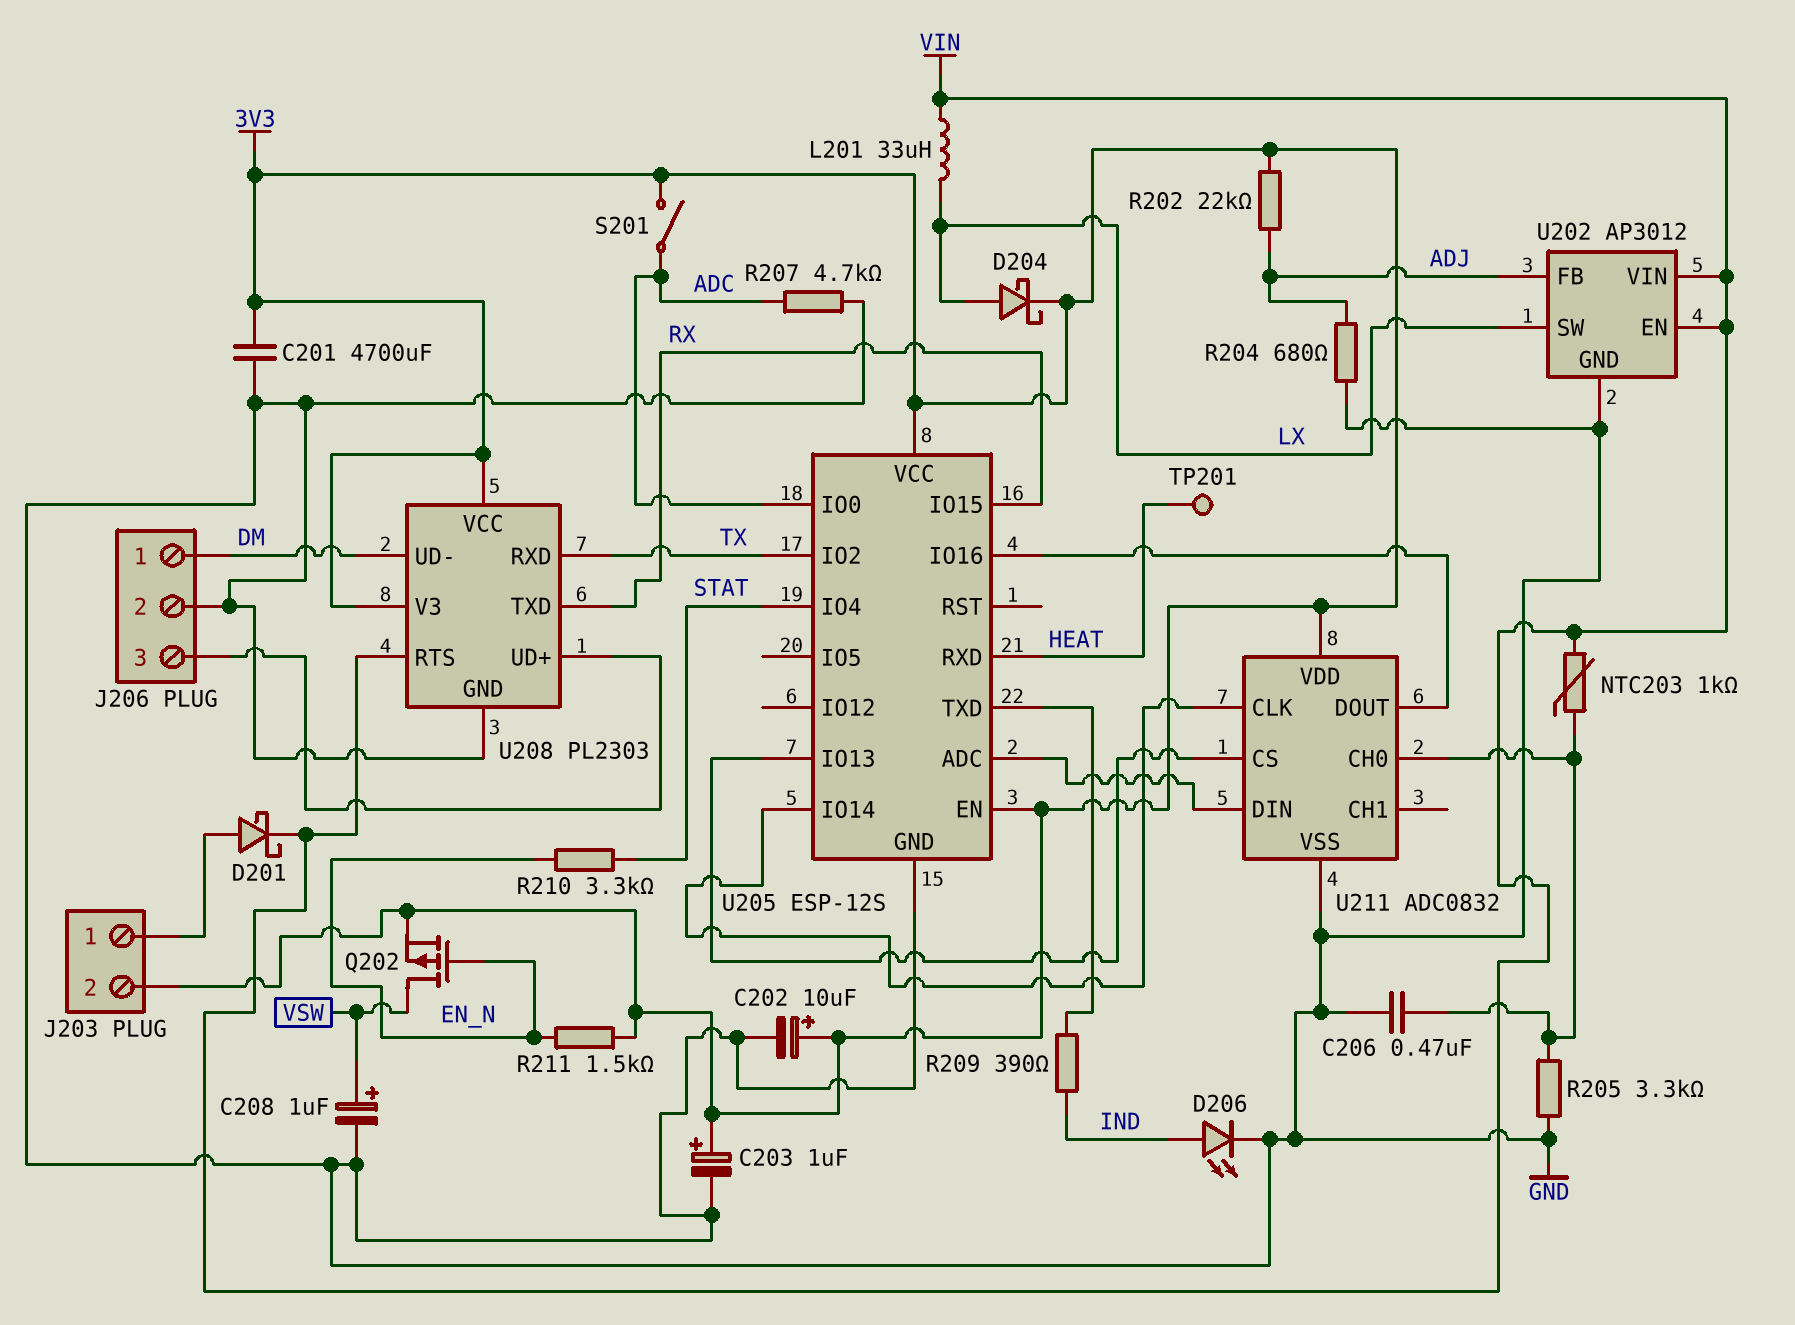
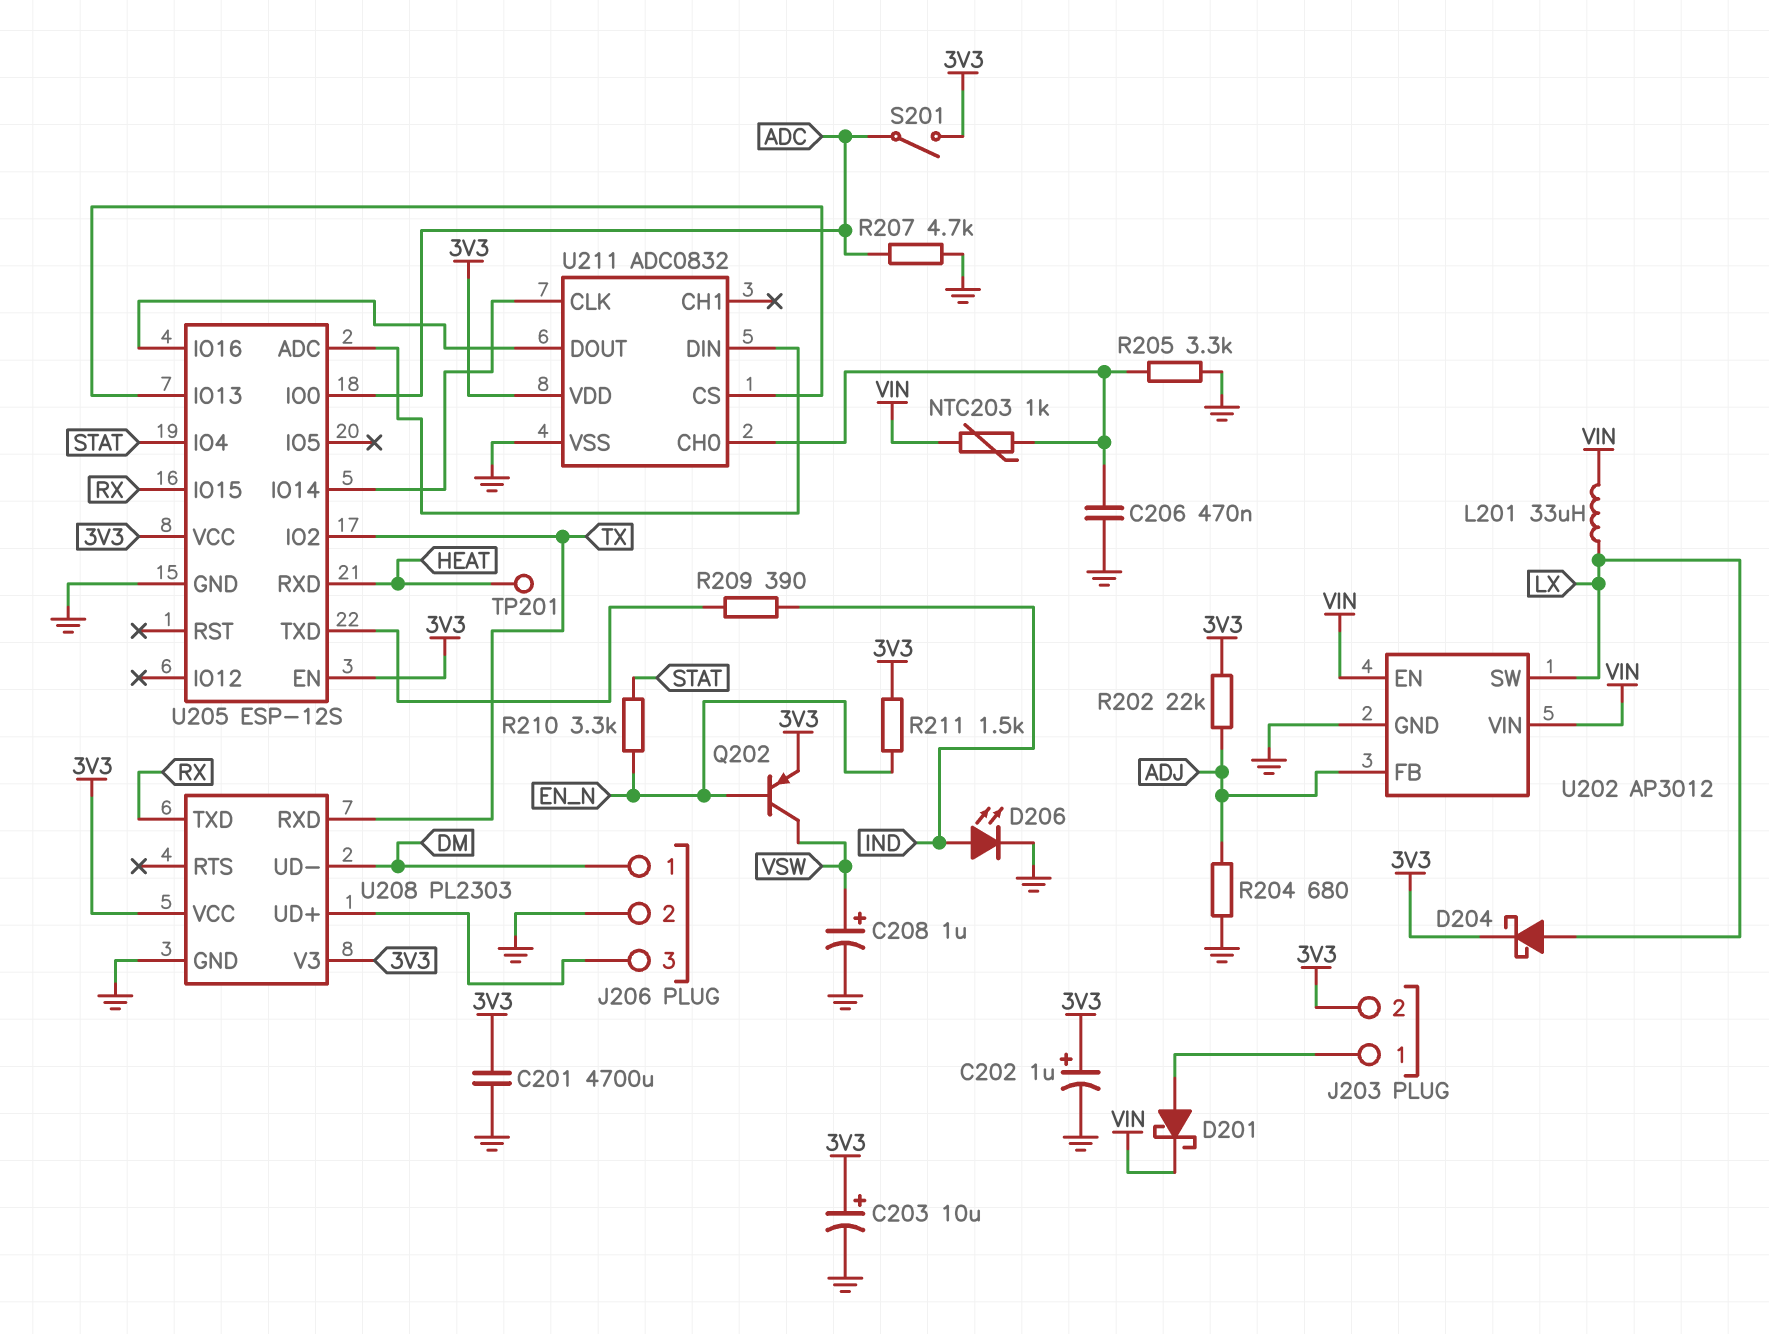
C202: 10uF (plus 3V3, minus GND) -> 1uF (plus 3V3, minus GND)
C203: 1uF (plus 3V3, minus GND) -> 10uF (plus 3V3, minus GND)
Q202: PMOS (G EN_N, D VSW, S 3V3) -> PNP (B EN_N, C VSW, E 3V3)
U208 pin RTS: VIN -> none

